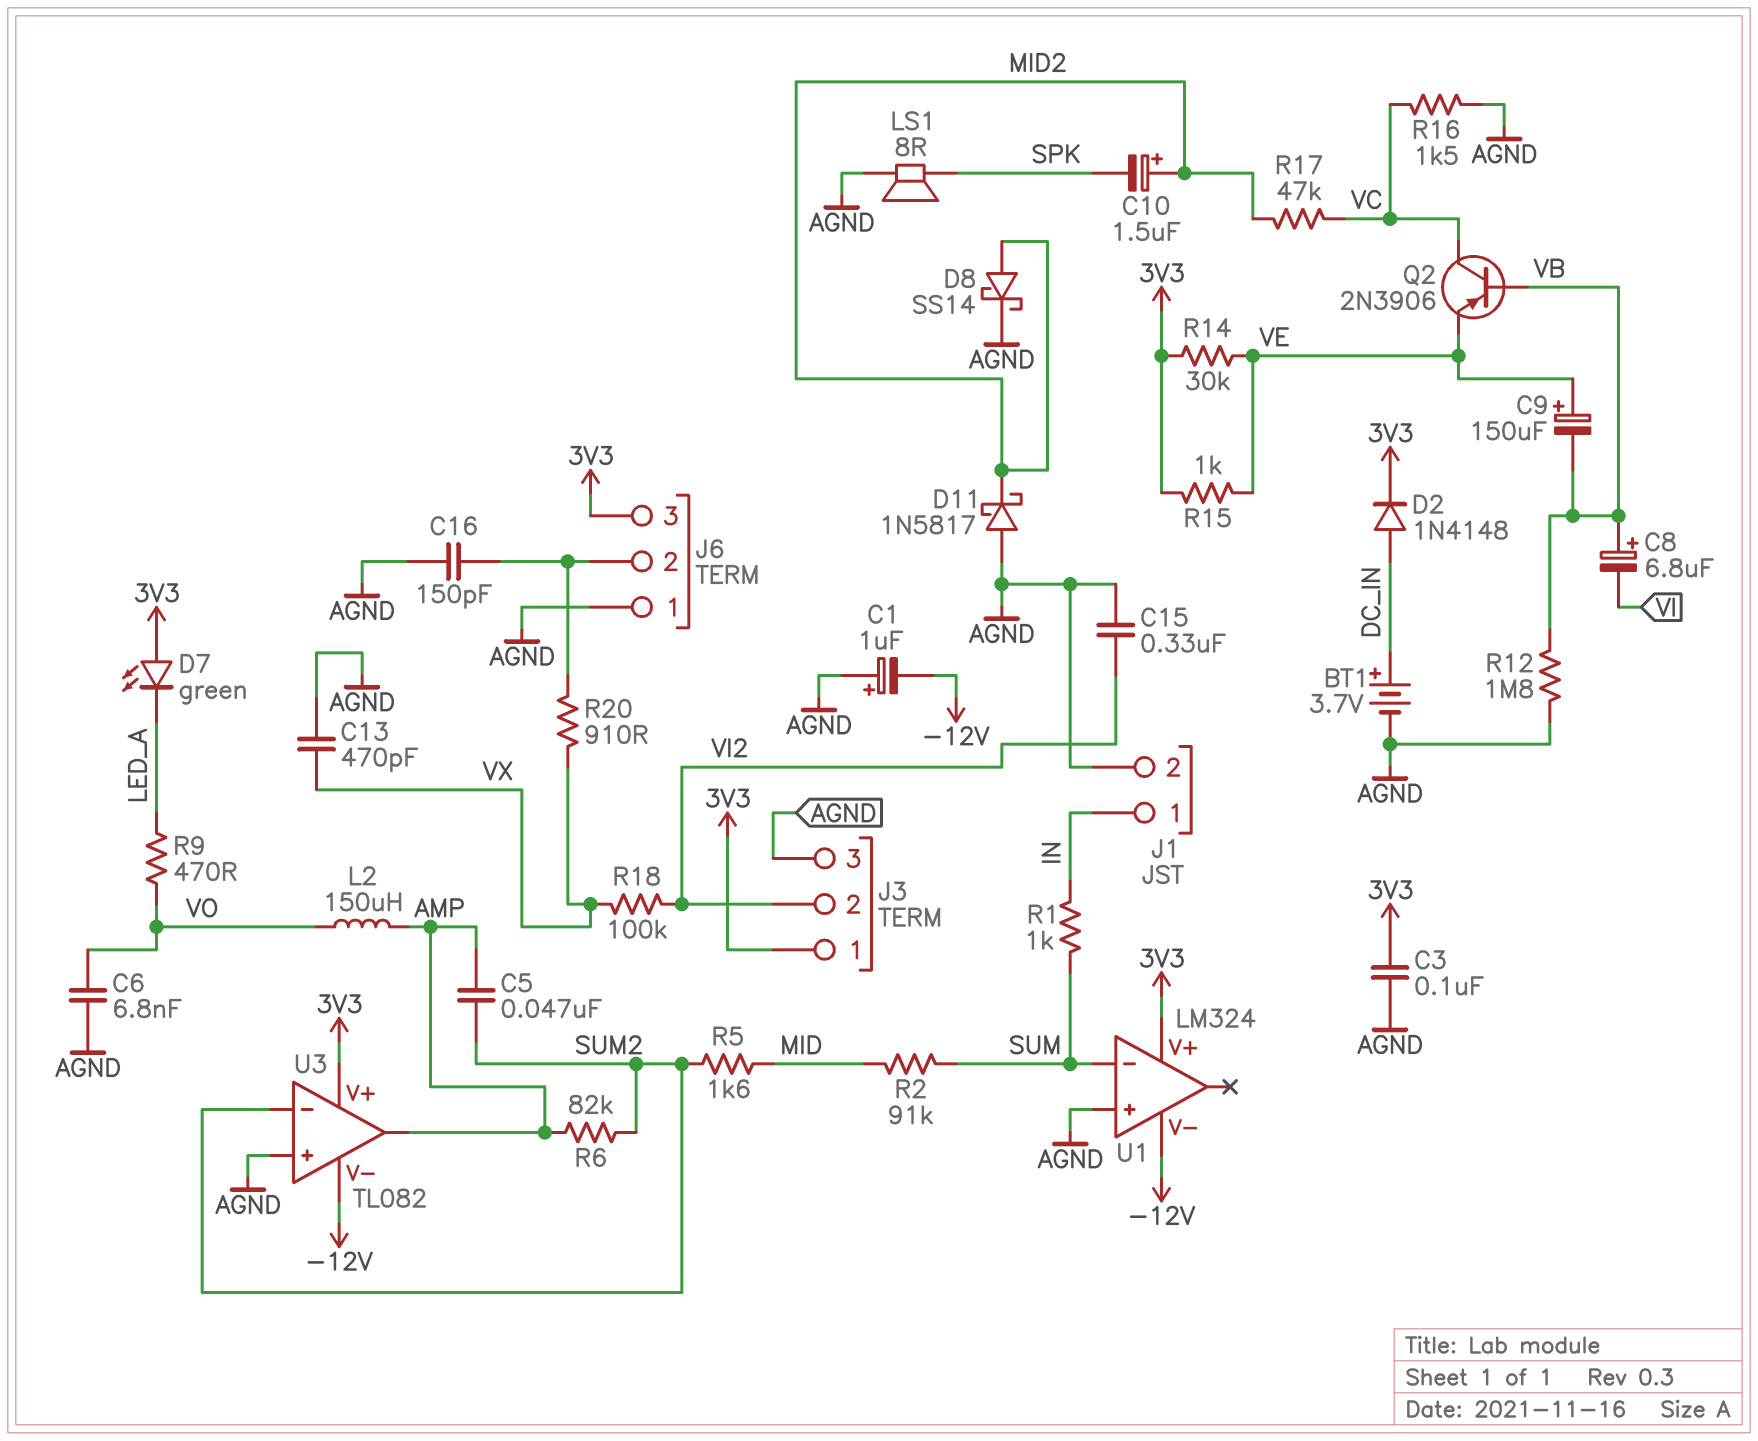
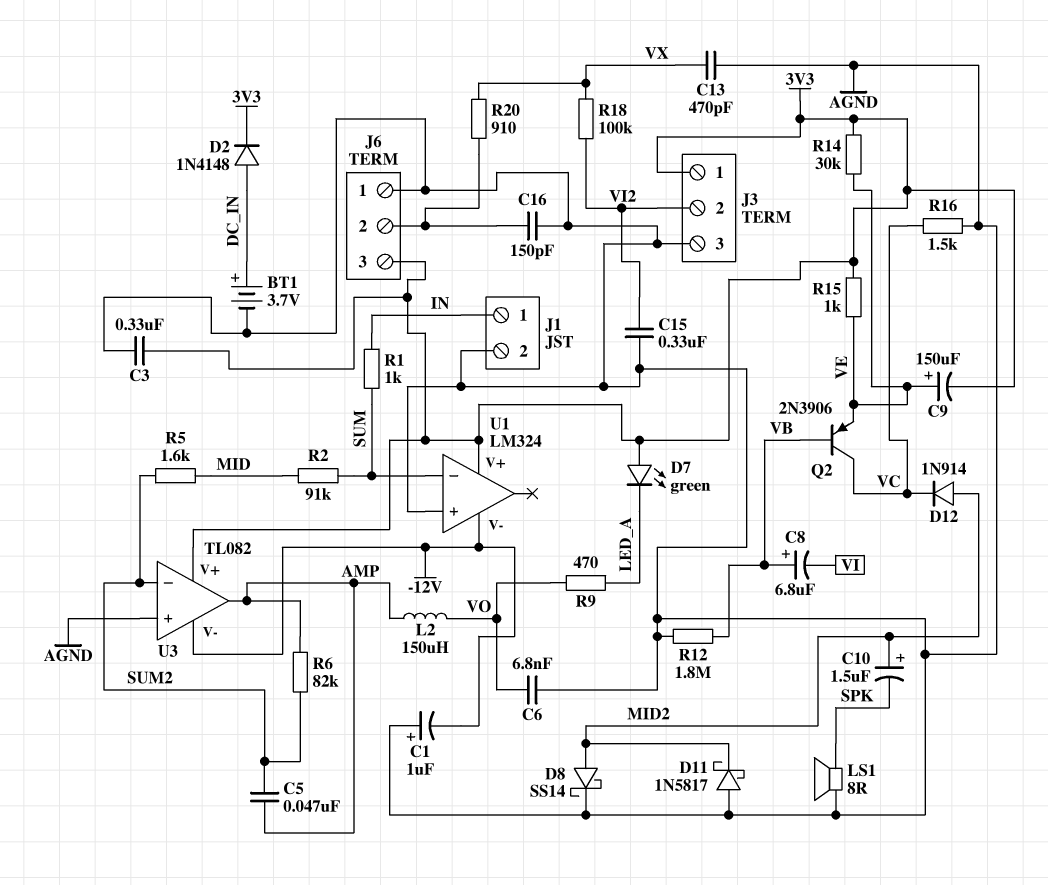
C3: 100nF (3V3, AGND) -> 330nF (3V3, AGND)
C9: 150uF (plus VE, minus VB) -> 150uF (plus VE, minus 3V3)
D12: none -> diode 1N914 (A MID2, K VC)
R17: 47k (MID2, VC) -> none

